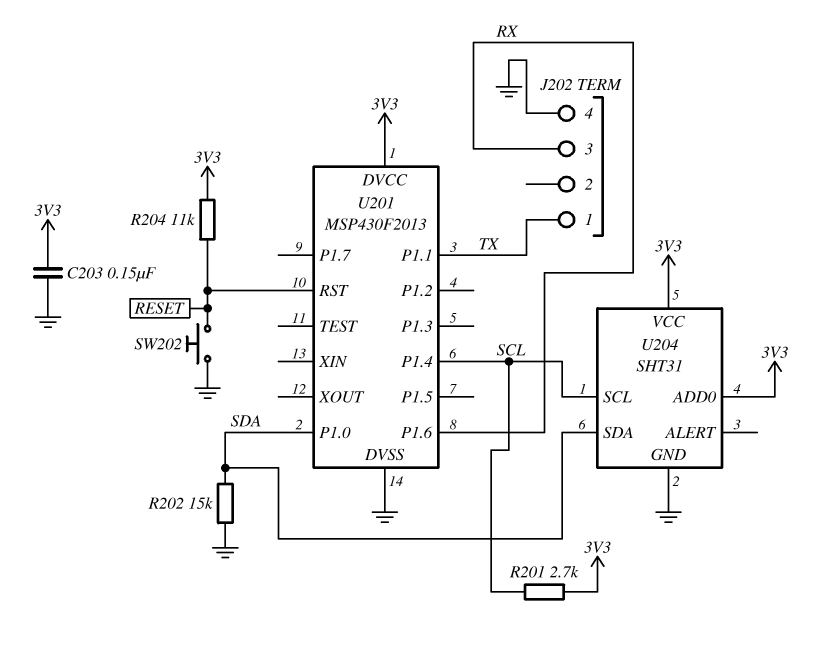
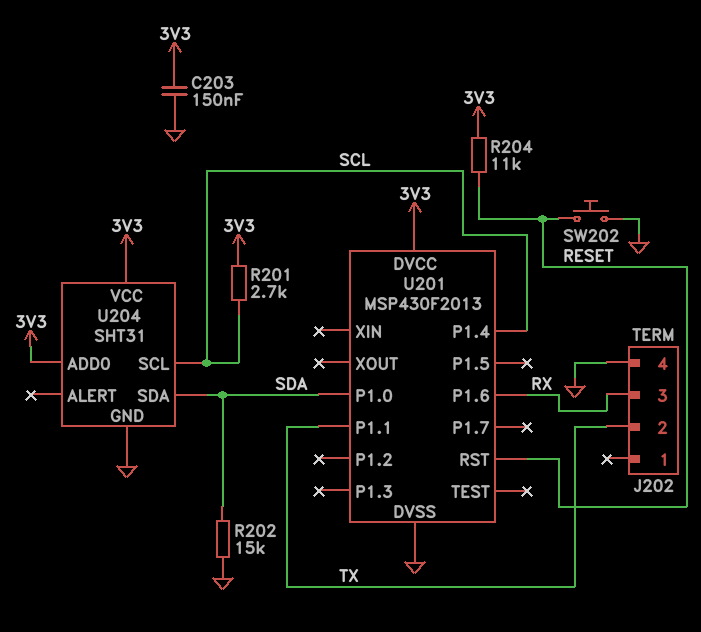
J202 pin 1: TX -> none
J202 pin 2: none -> TX

